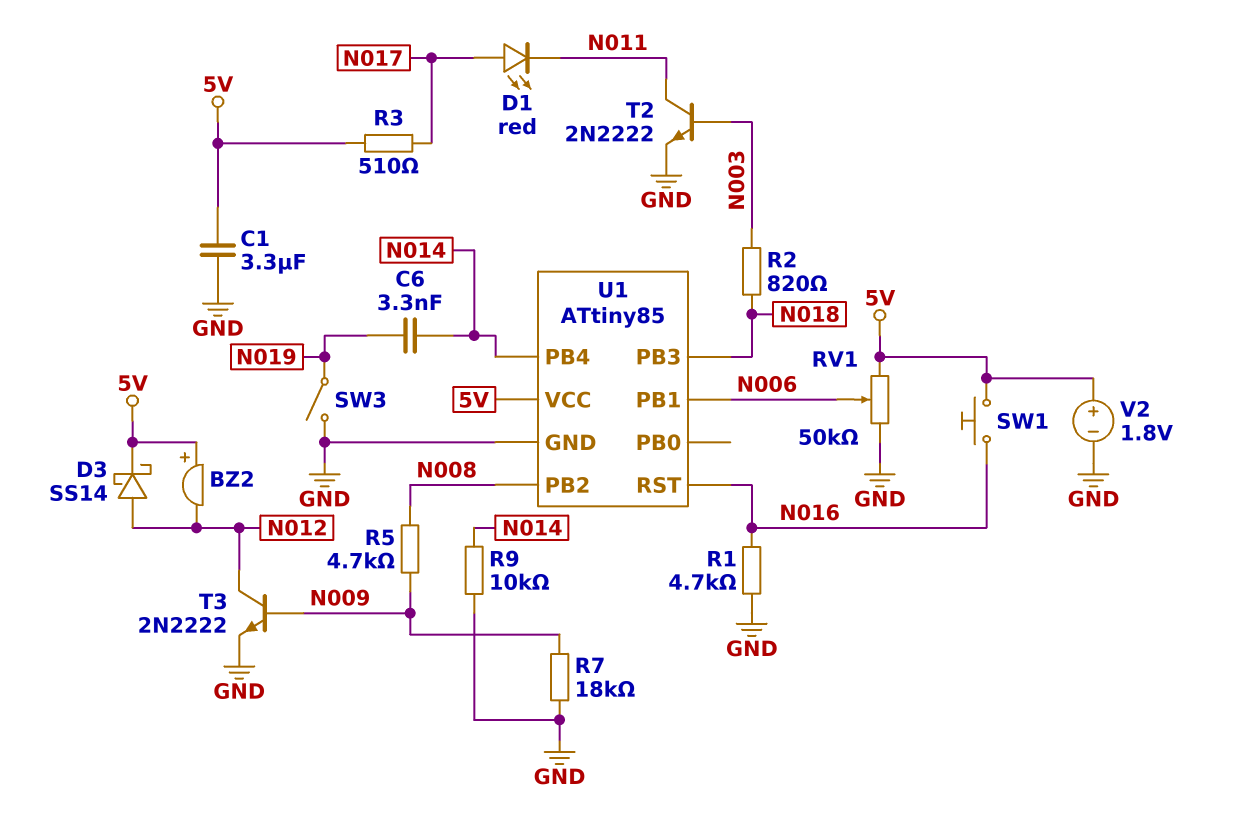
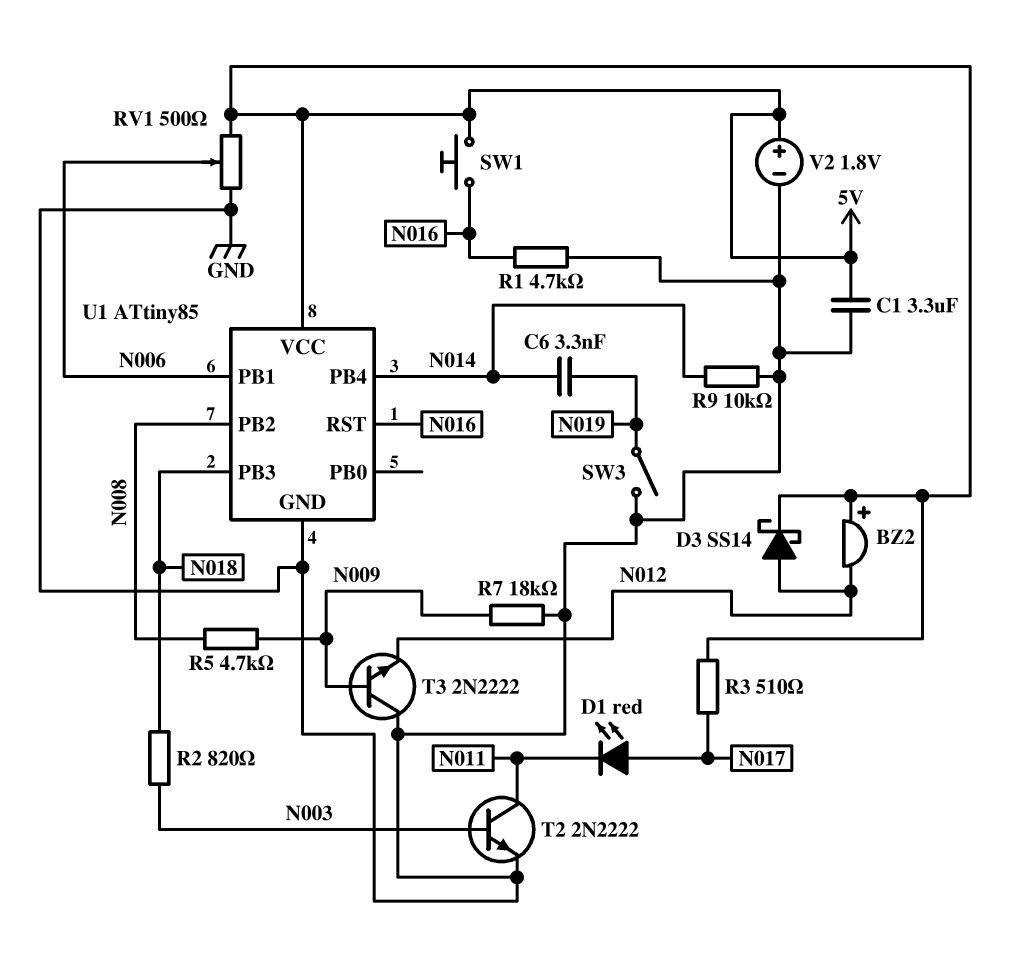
RV1: 50k (5V, GND, wiper N006) -> 500 (5V, GND, wiper N006)
T3: NPN 2N2222 (B N009, C N012, E GND) -> NPN 2N2222 (B N009, C GND, E N012)

